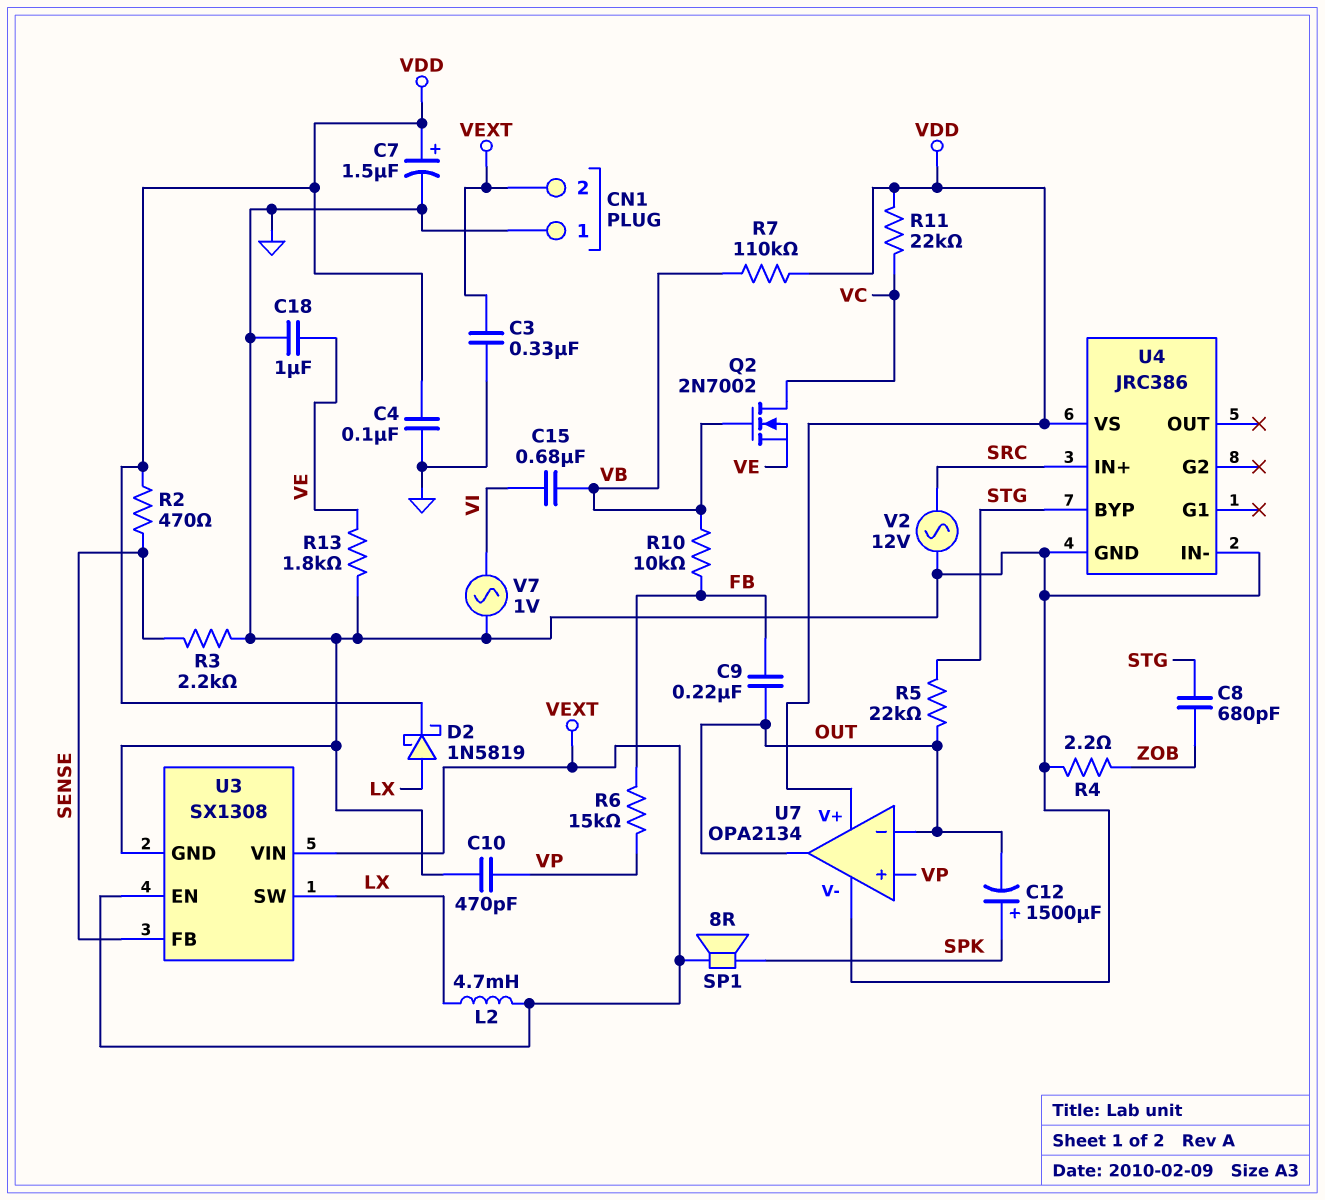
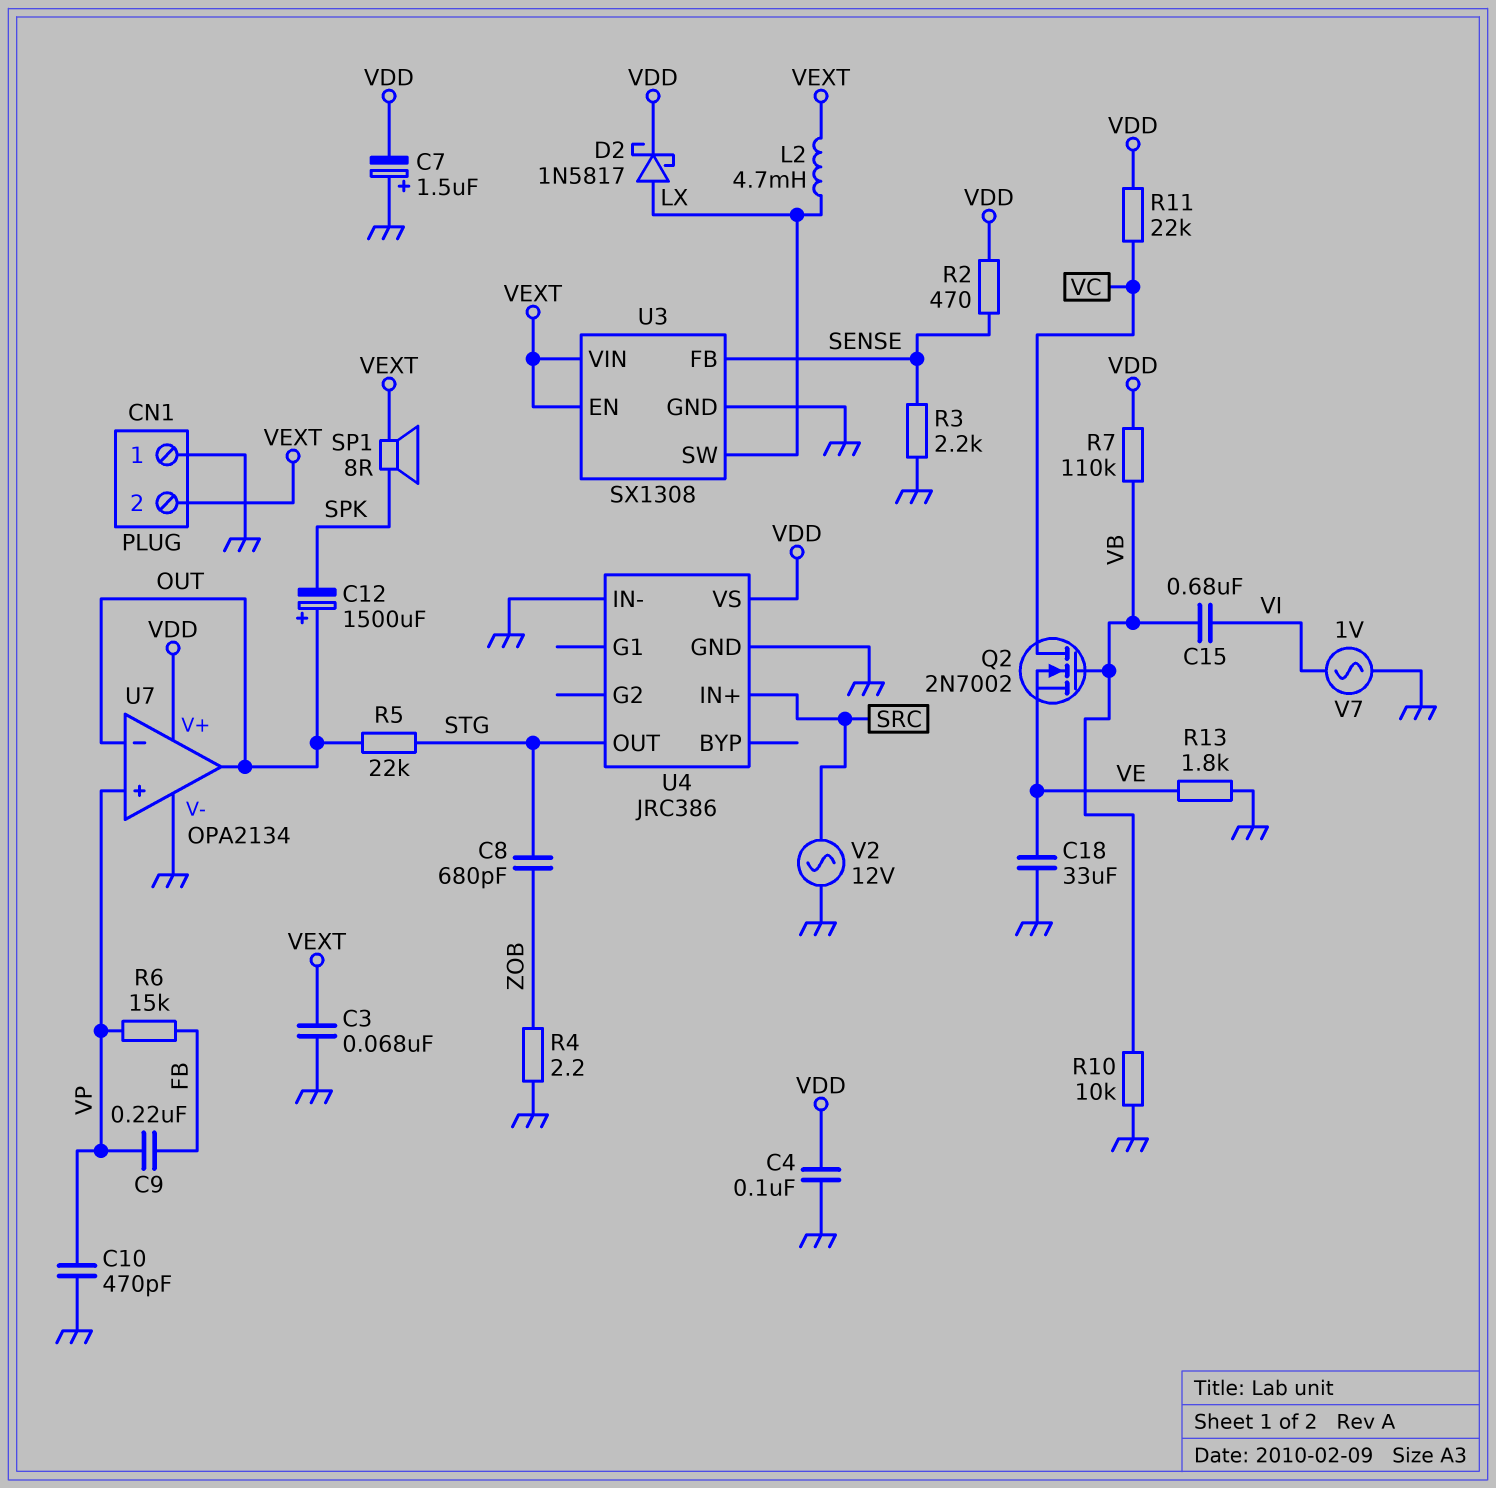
C3: 330nF (GND, VEXT) -> 68nF (GND, VEXT)
C7: 1.5uF (plus VDD, minus GND) -> 1.5uF (plus GND, minus VDD)
C9: 220nF (FB, OUT) -> 220nF (FB, VP)
C12: 1500uF (plus SPK, minus OUT) -> 1500uF (plus OUT, minus SPK)
C18: 1uF (GND, VE) -> 33uF (GND, VE)
D2: schottky 1N5819 (A LX, K VDD) -> schottky 1N5817 (A LX, K VDD)
R10: 10k (FB, VB) -> 10k (GND, VB)
U4 pin BYP: STG -> none
U4 pin OUT: none -> STG

